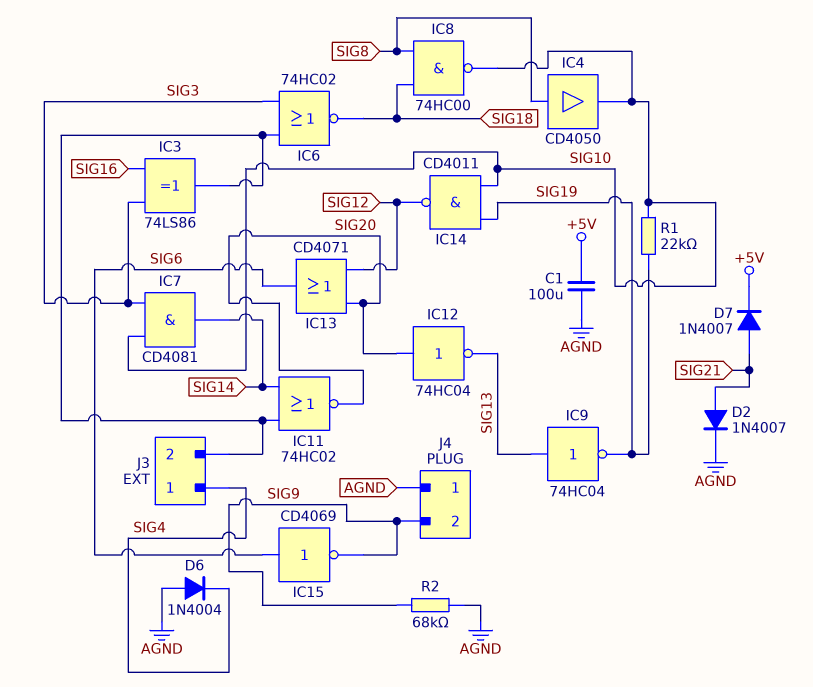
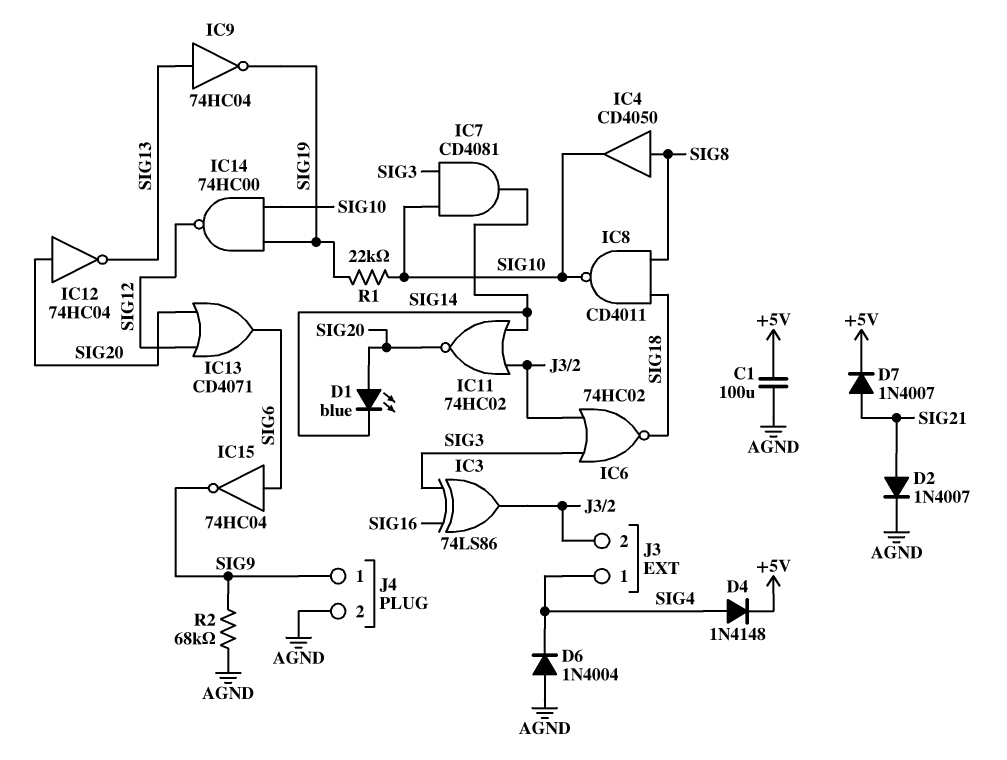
D1: none -> LED blue (A SIG20, K SIG14)
D4: none -> diode 1N4148 (A SIG4, K +5V)
IC8: NAND 74HC00 (in SIG8, in SIG18, out SIG10) -> NAND CD4011 (in SIG8, in SIG18, out SIG10)
IC14: NAND CD4011 (in SIG10, in SIG19, out SIG12) -> NAND 74HC00 (in SIG10, in SIG19, out SIG12)
IC15: NOT CD4069 (in SIG6, out SIG9) -> NOT 74HC04 (in SIG6, out SIG9)
J4 pin 1: AGND -> SIG9
J4 pin 2: SIG9 -> AGND

